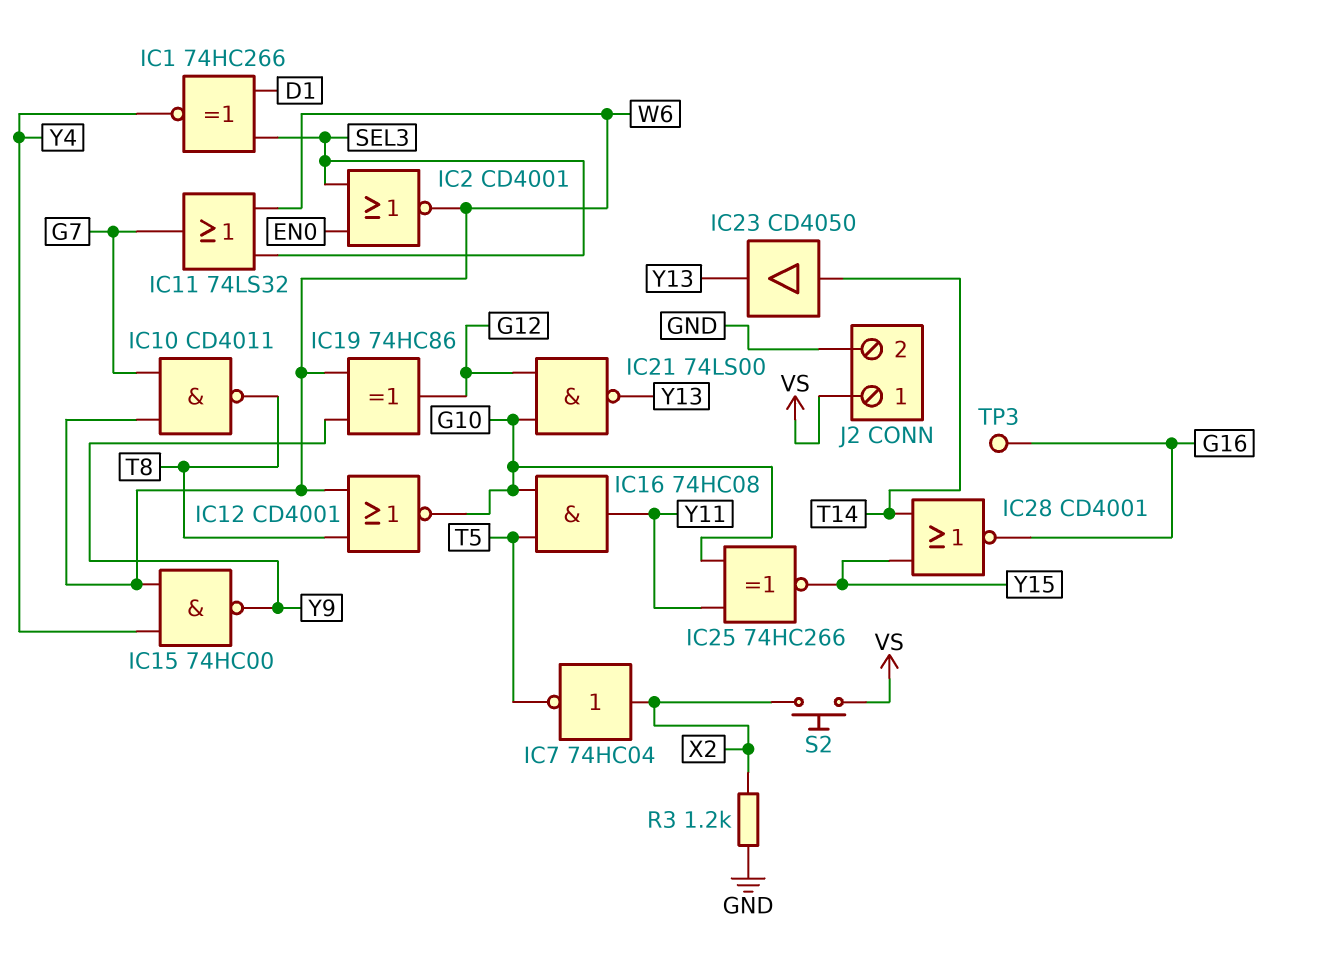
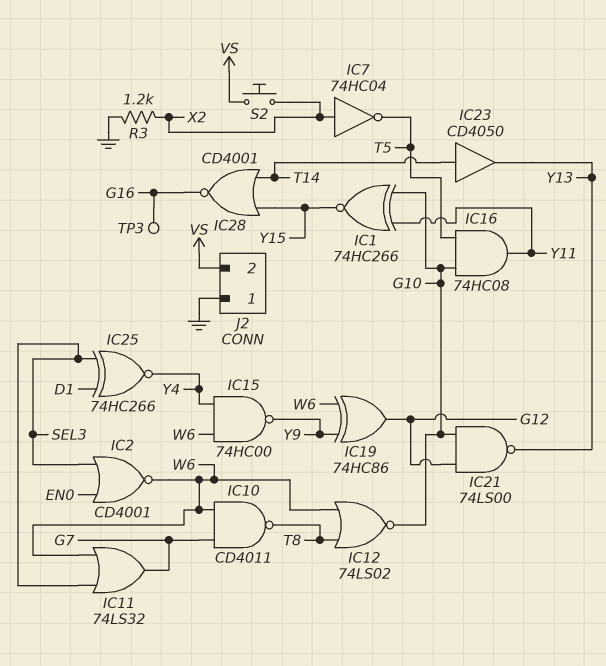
IC1: XNOR 74HC266 (in D1, in SEL3, out Y4) -> XNOR 74HC266 (in G10, in Y11, out Y15)
IC12: NOR CD4001 (in T8, in W6, out G10) -> NOR 74LS02 (in T8, in W6, out G10)
IC25: XNOR 74HC266 (in G10, in Y11, out Y15) -> XNOR 74HC266 (in D1, in SEL3, out Y4)
J2 pin 1: VS -> GND
J2 pin 2: GND -> VS

